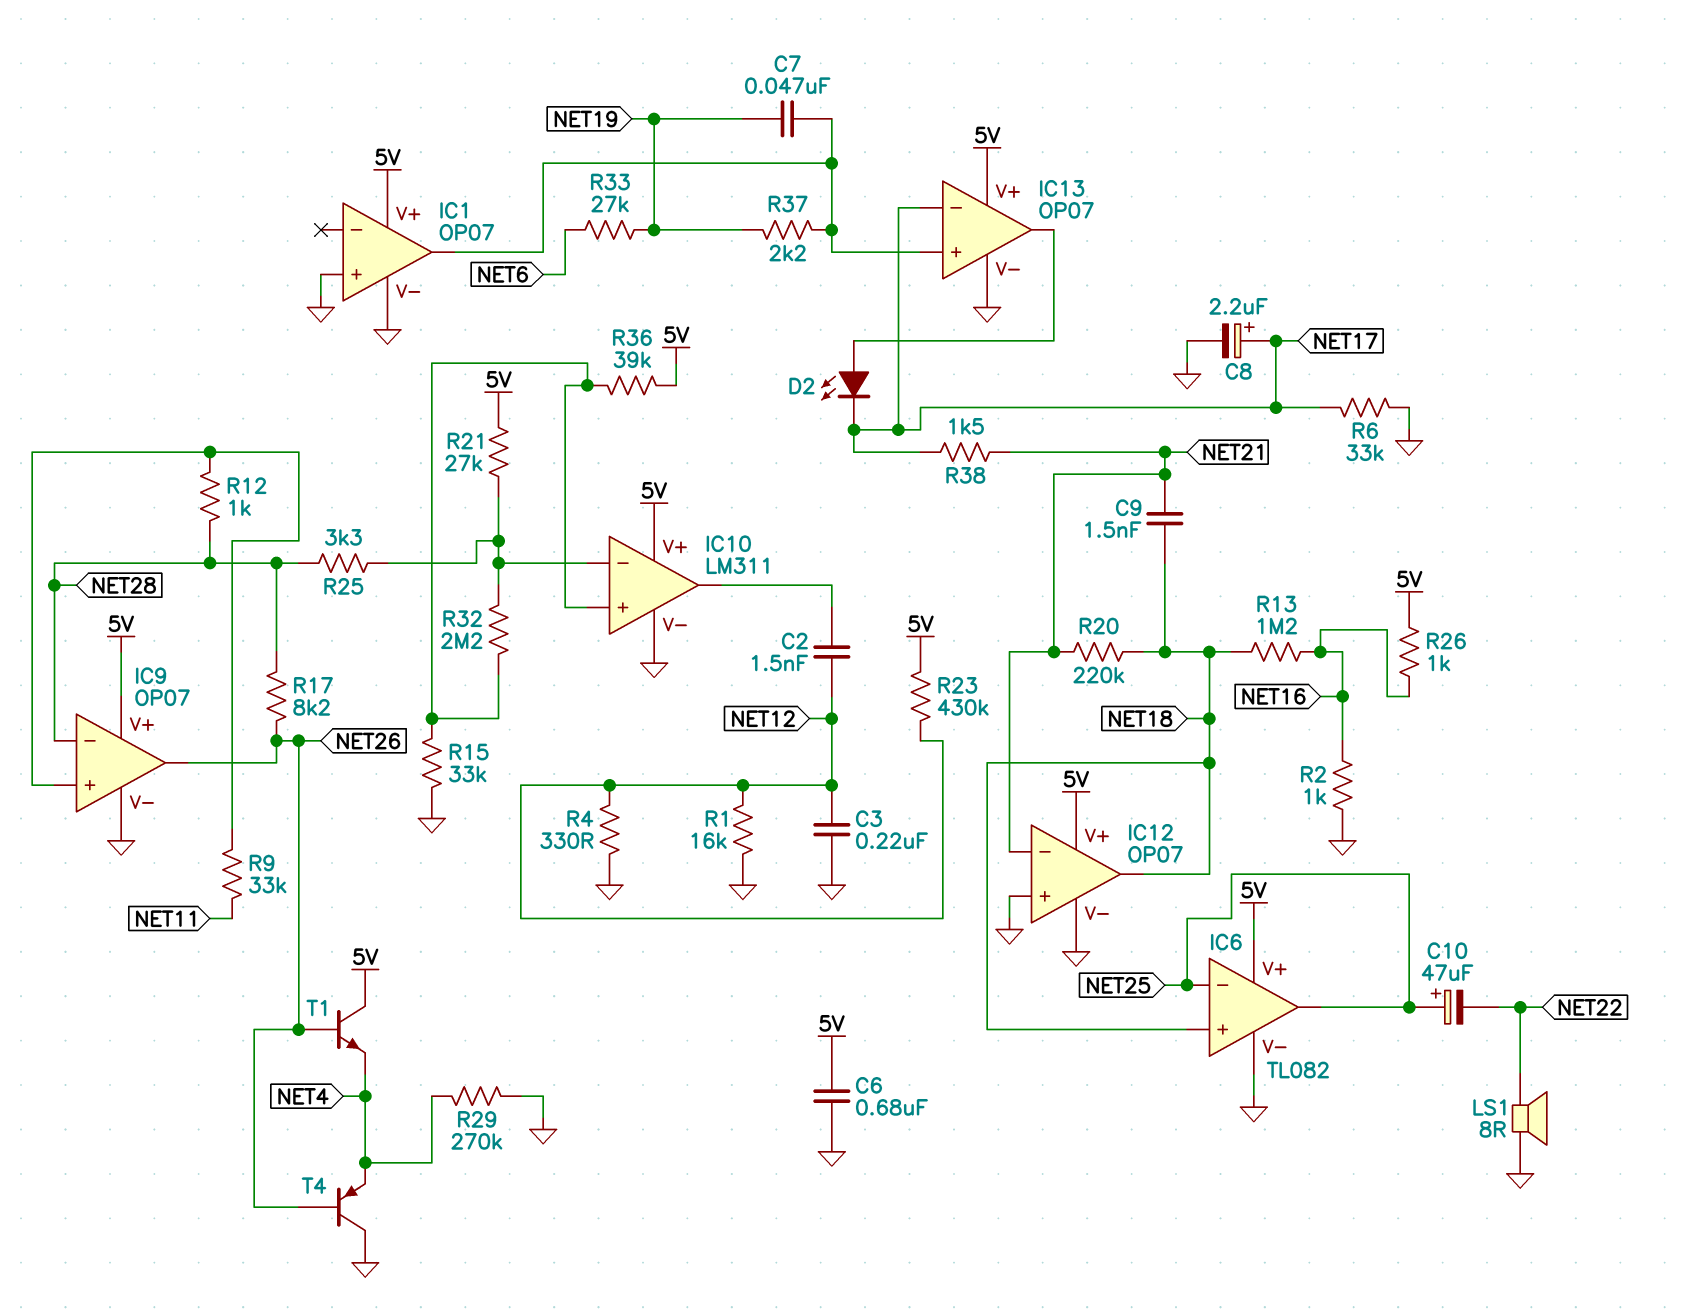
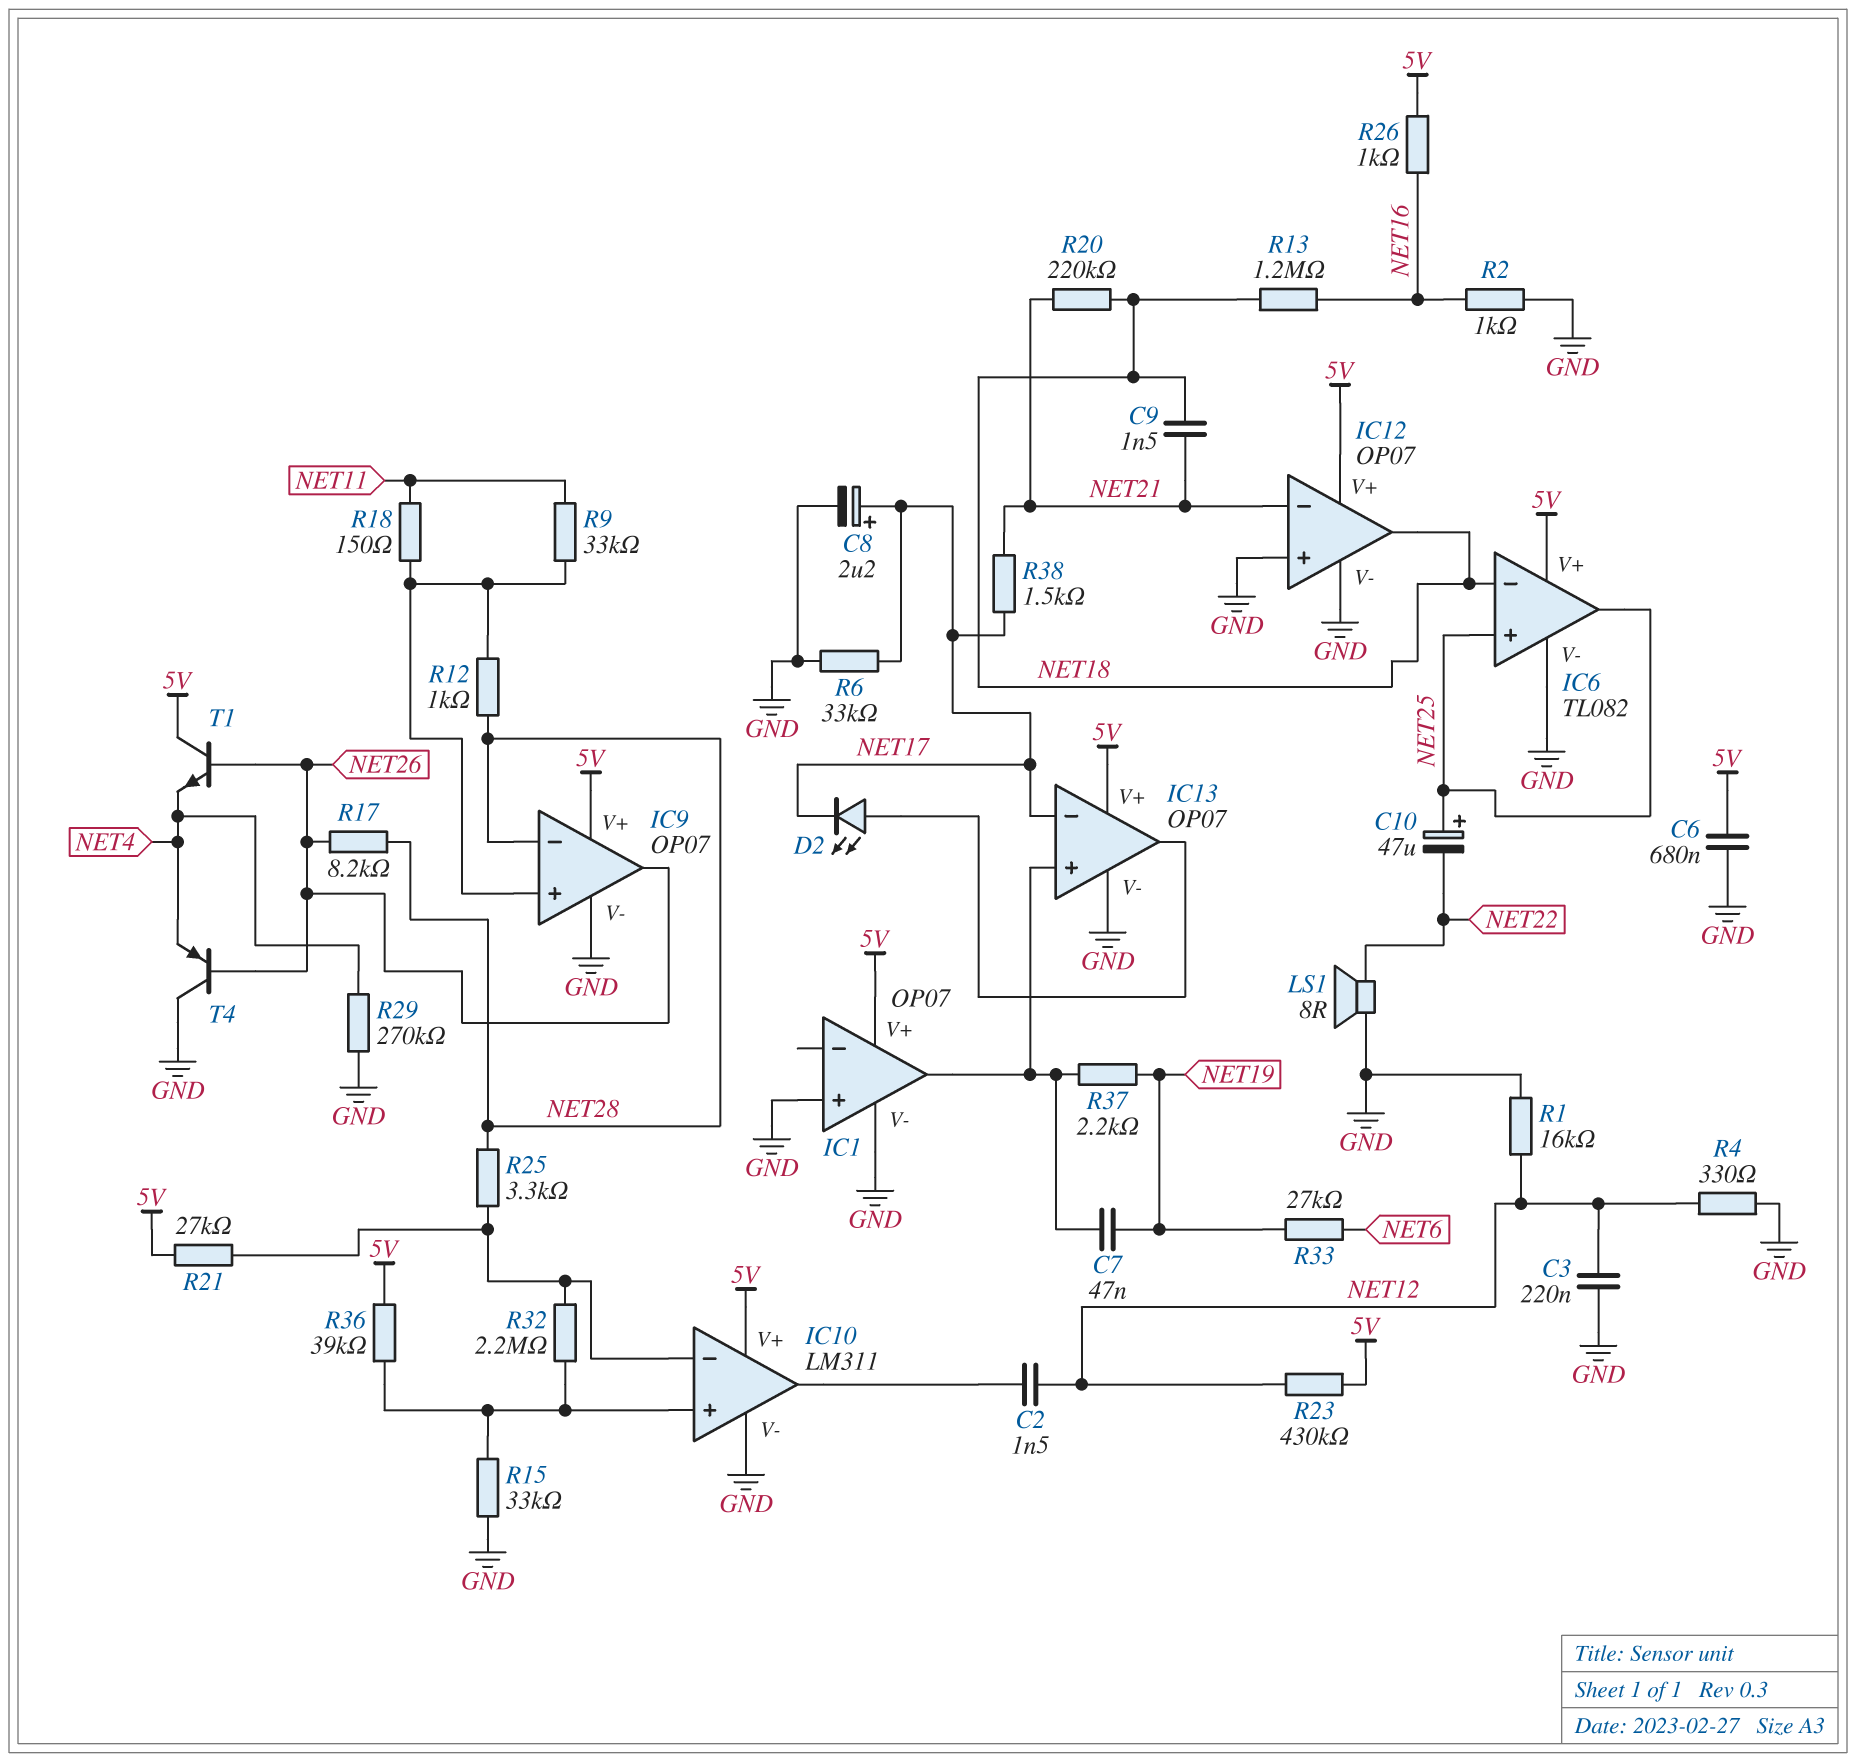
IC6 pin in+: NET18 -> NET25
IC6 pin in-: NET25 -> NET18
R18: none -> 150 (IC9/in+, NET11)

